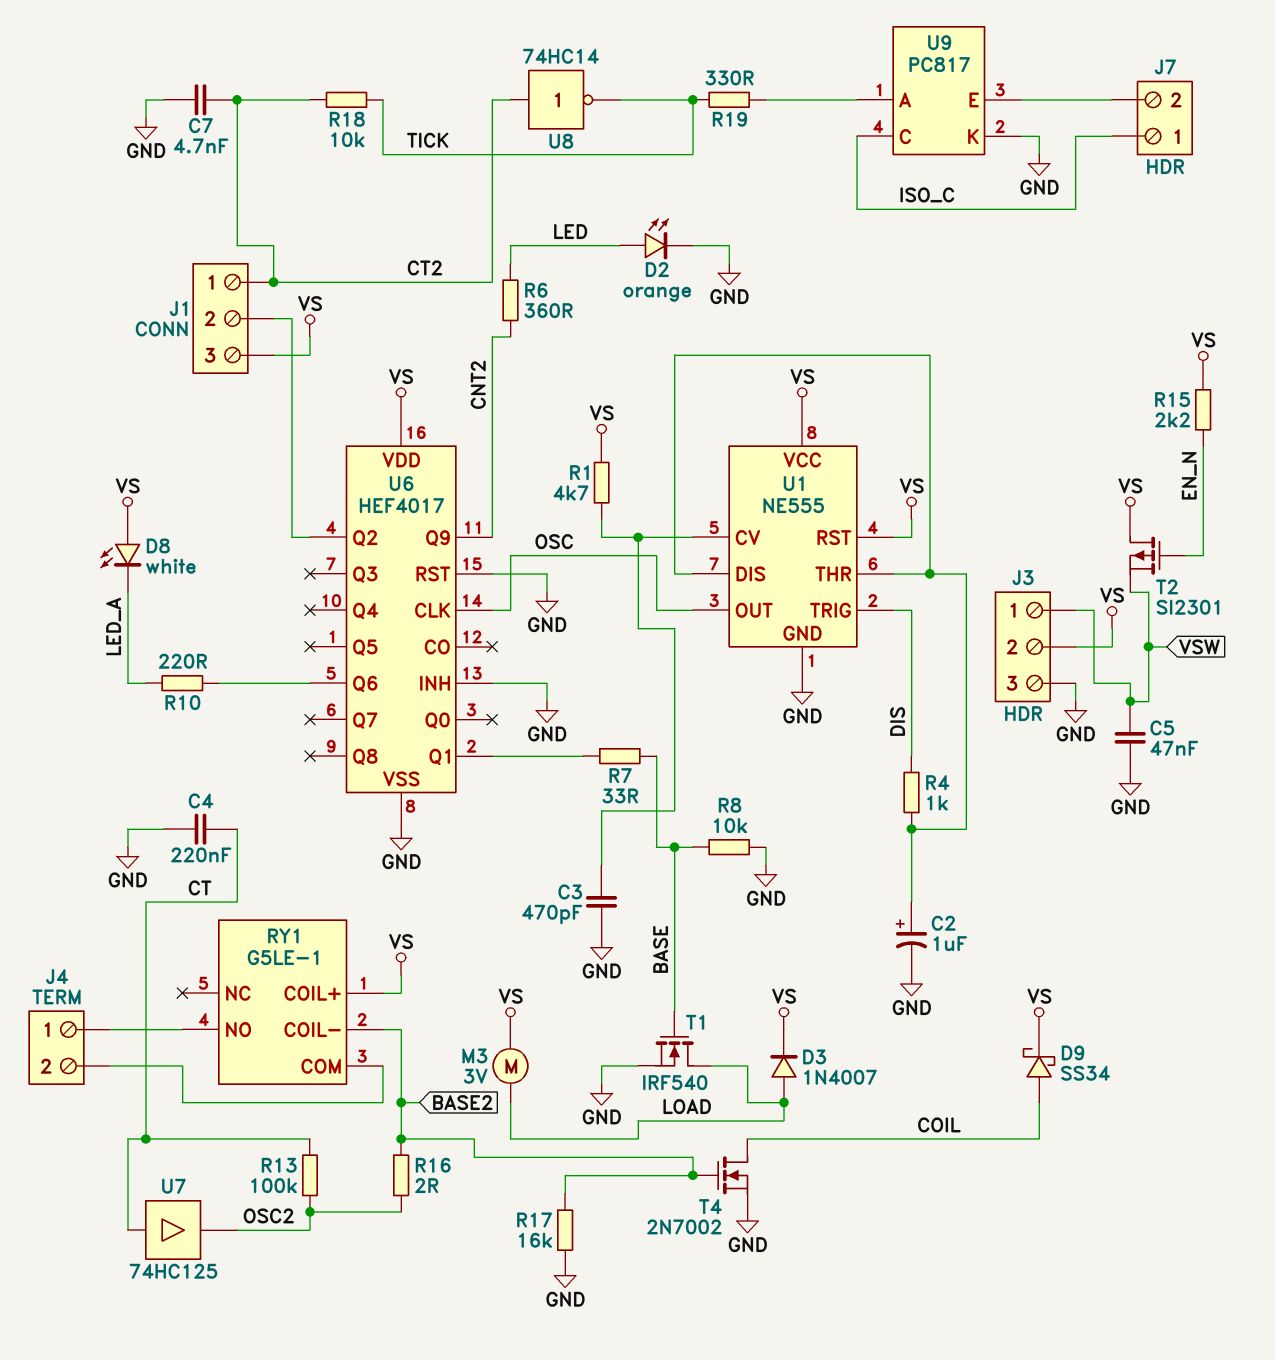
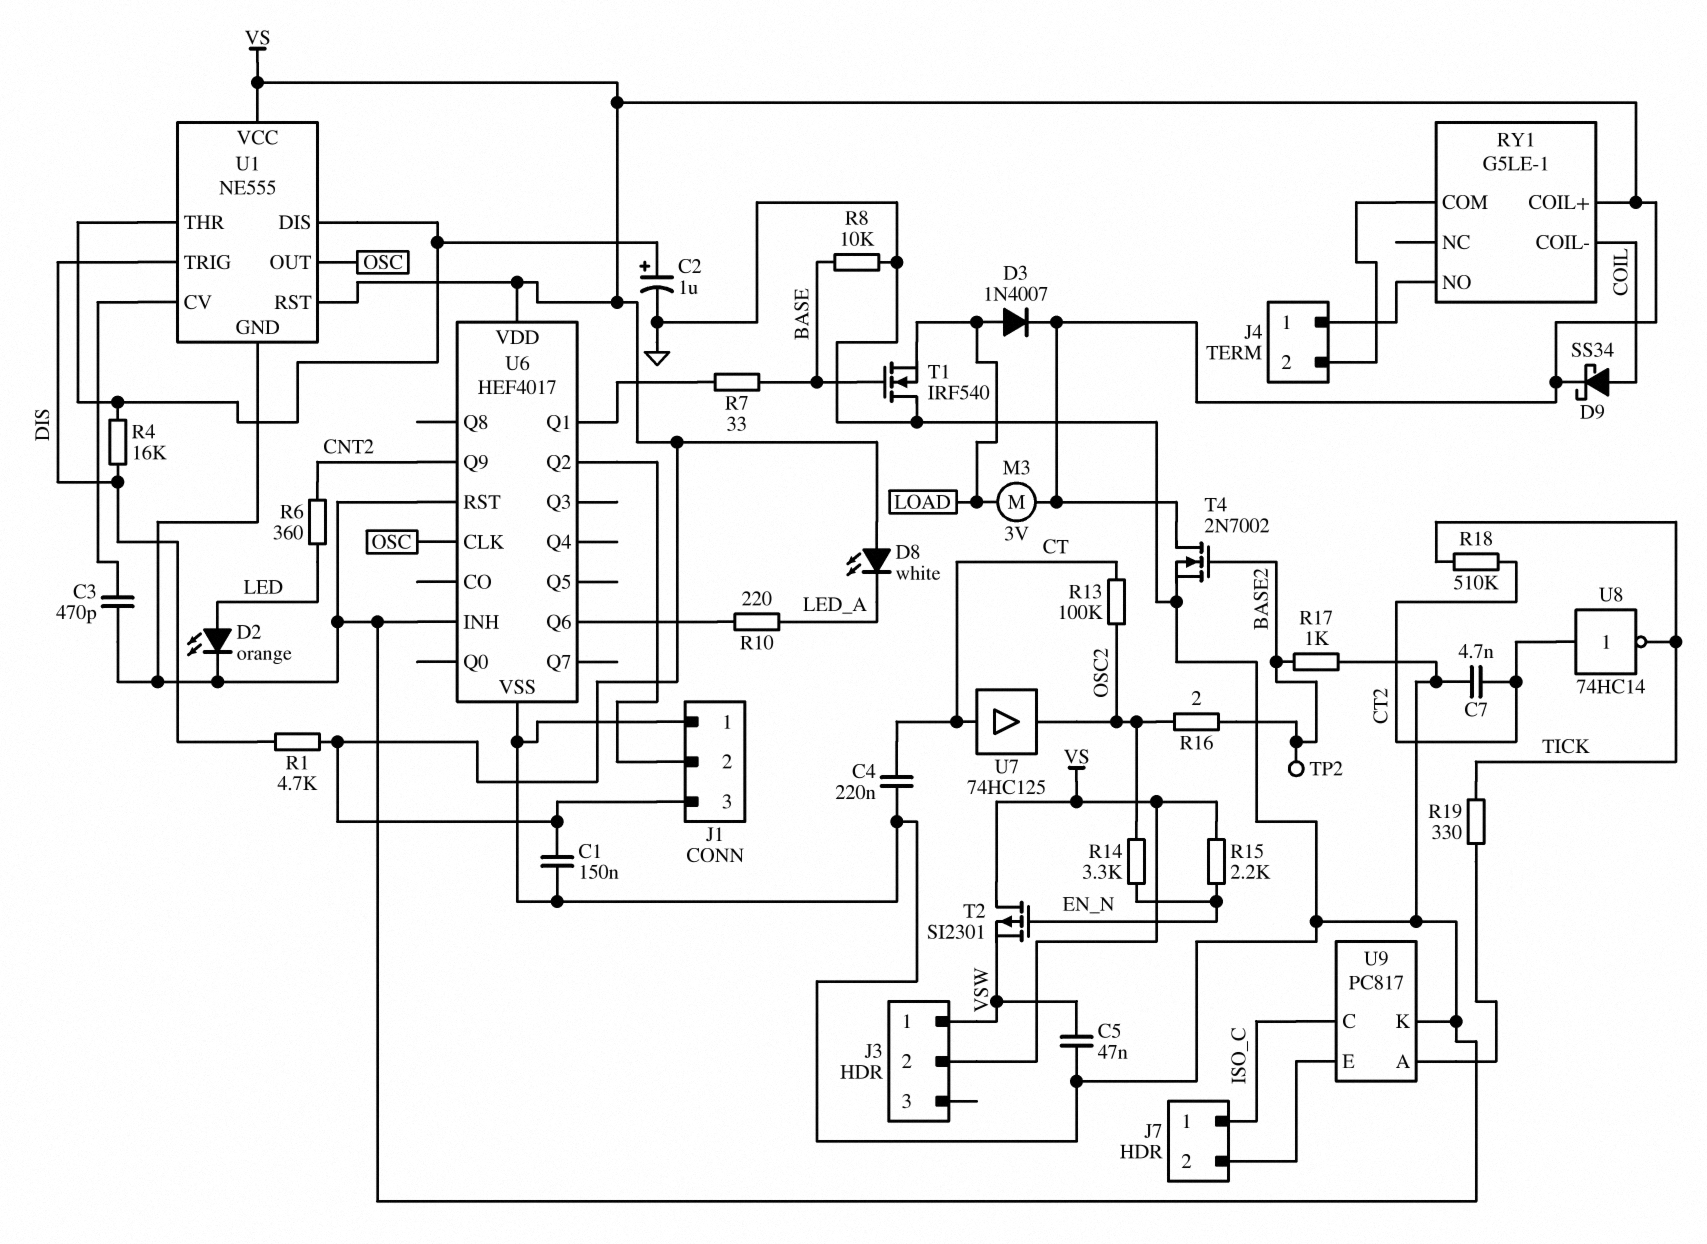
C1: none -> 150nF (GND, VS)
J1 pin 1: CT2 -> GND
J3 pin 3: GND -> none
R1: 4.7k (U1/CV, VS) -> 4.7k (DIS, VS)
R4: 1k (DIS, U1/DIS) -> 16k (DIS, U1/DIS)
R14: none -> 3.3k (EN_N, OSC2)
R17: 16k (BASE2, GND) -> 1k (BASE2, GND)
R18: 10k (CT2, TICK) -> 510k (CT2, TICK)
RY1 pin COIL-: BASE2 -> COIL
T1: NMOS IRF540 (G BASE, D LOAD, S GND) -> NMOS IRF540 (G BASE, D GND, S LOAD)
T4: NMOS 2N7002 (G BASE2, D COIL, S GND) -> NMOS 2N7002 (G BASE2, D VS, S GND)
TP2: none -> test point (BASE2)

